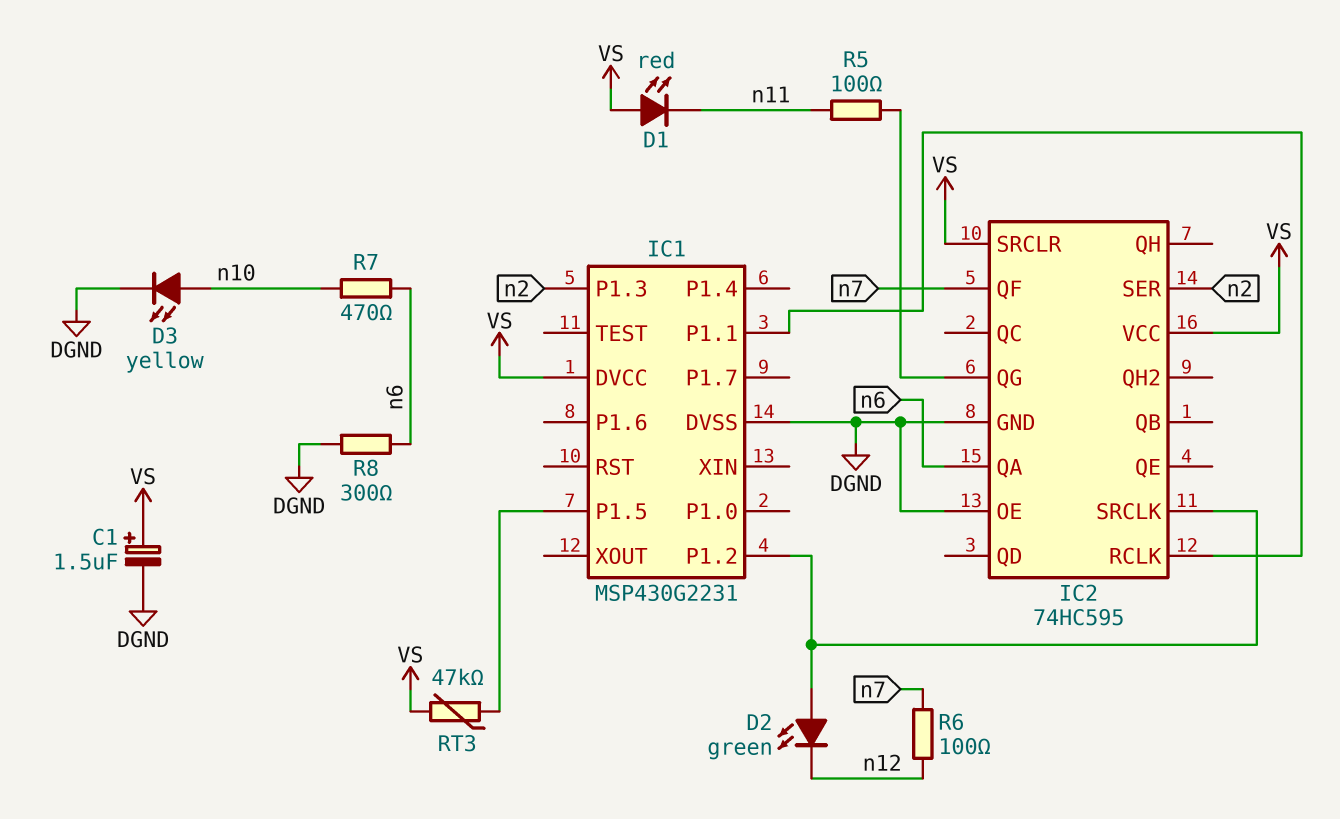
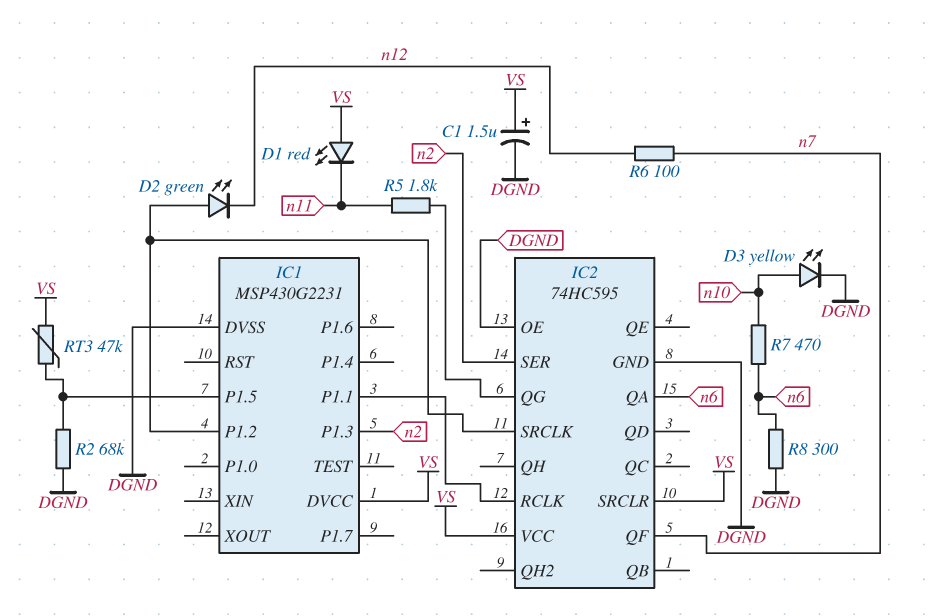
R2: none -> 68k (DGND, IC1/P1.5)
R5: 100 (IC2/QG, n11) -> 1.8k (IC2/QG, n11)

